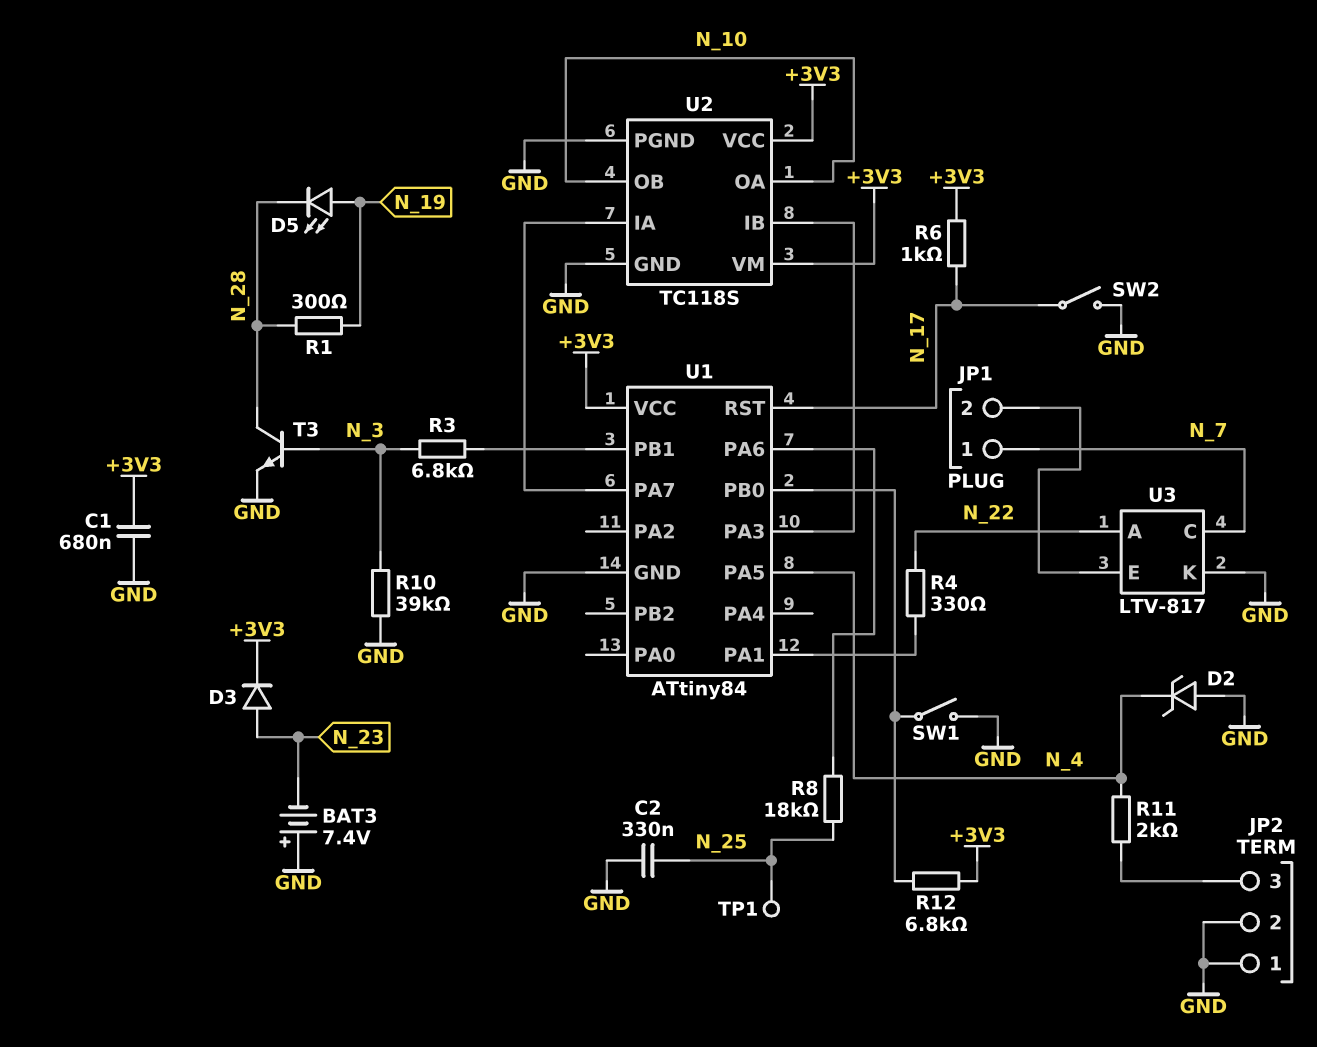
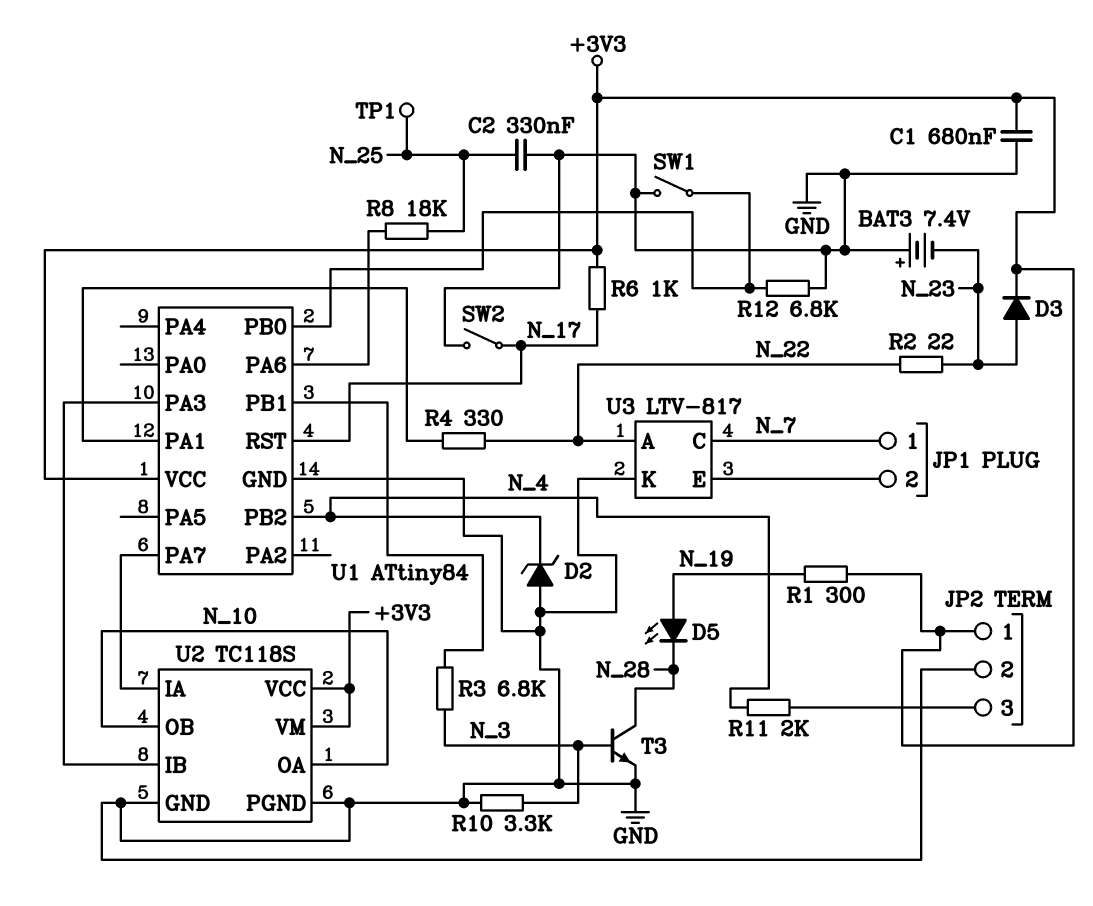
JP2 pin 1: GND -> +3V3
R1: 300 (N_19, N_28) -> 300 (+3V3, N_19)
R2: none -> 22 (N_22, N_23)
R10: 39k (GND, N_3) -> 3.3k (GND, N_3)
R12: 6.8k (+3V3, U1/PB0) -> 6.8k (GND, U1/PB0)
U1 pin PA5: N_4 -> none
U1 pin PB2: none -> N_4

